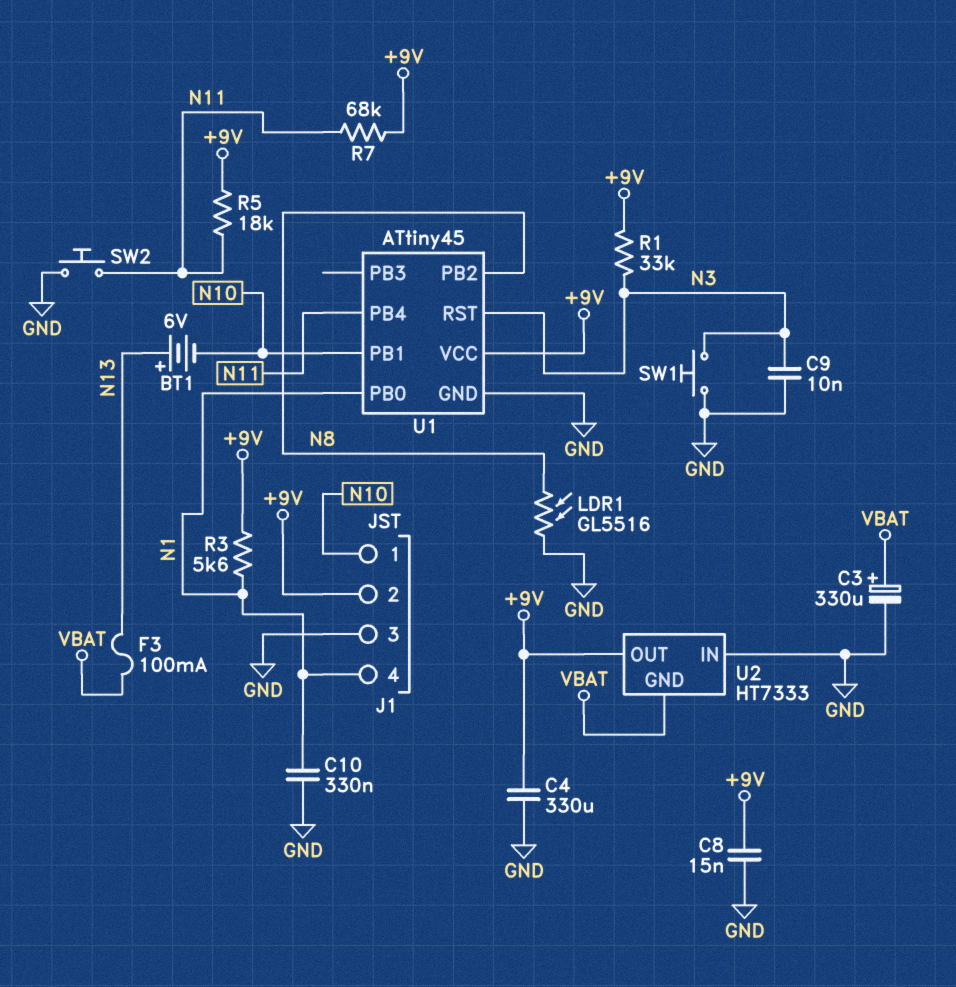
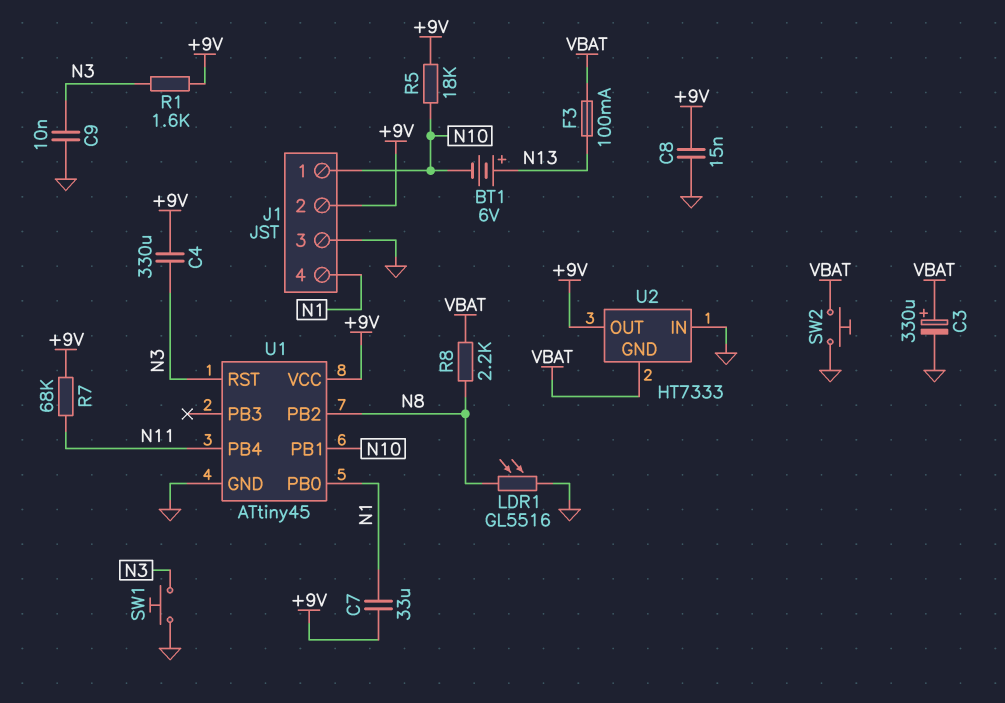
C4: 330uF (+9V, GND) -> 330uF (+9V, N3)
C7: none -> 33uF (+9V, N1)
C10: 330nF (GND, N1) -> none
R1: 33k (+9V, N3) -> 1.6k (+9V, N3)
R3: 5.6k (+9V, N1) -> none
R5: 18k (+9V, N11) -> 18k (+9V, N10)
R8: none -> 2.2k (N8, VBAT)
SW2: button (GND, N11) -> button (GND, VBAT)

